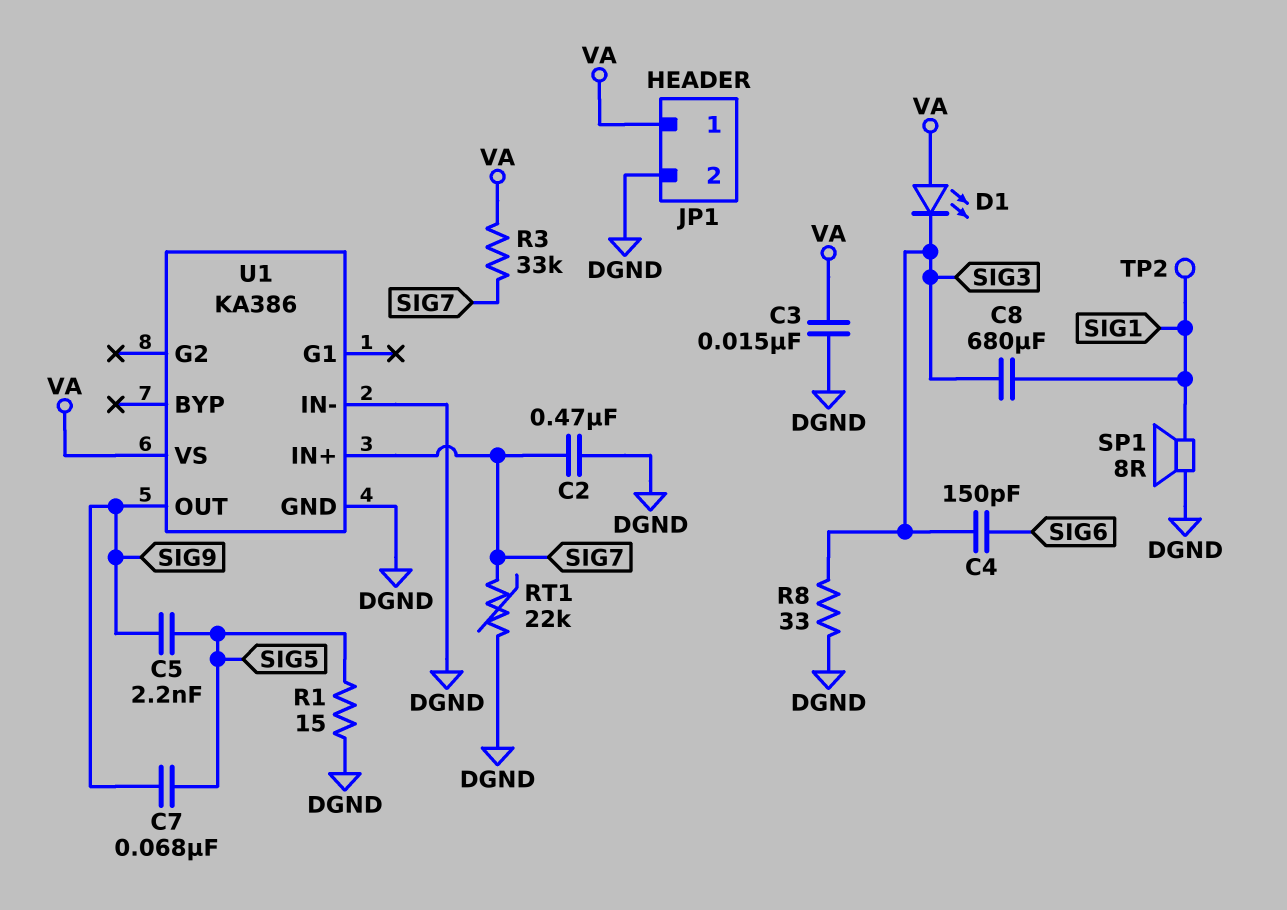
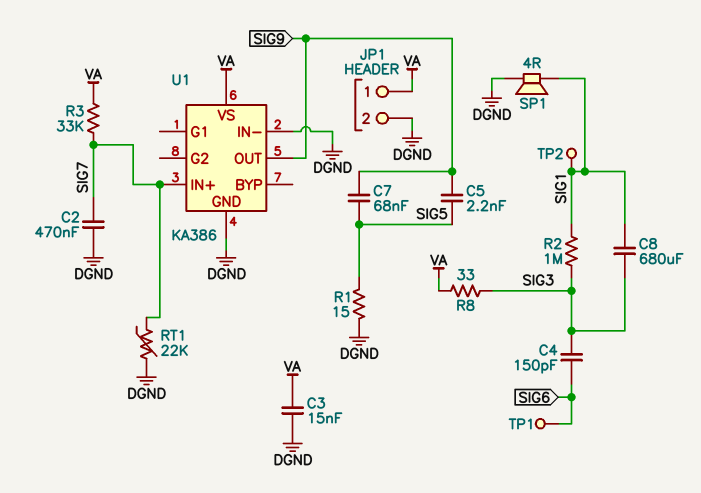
D1: LED (A VA, K SIG3) -> none
R2: none -> 1M (SIG1, SIG3)
R8: 33 (DGND, SIG3) -> 33 (SIG3, VA)
SP1: speaker 8R (DGND, SIG1) -> speaker 4R (DGND, SIG1)
TP1: none -> test point (SIG6)

